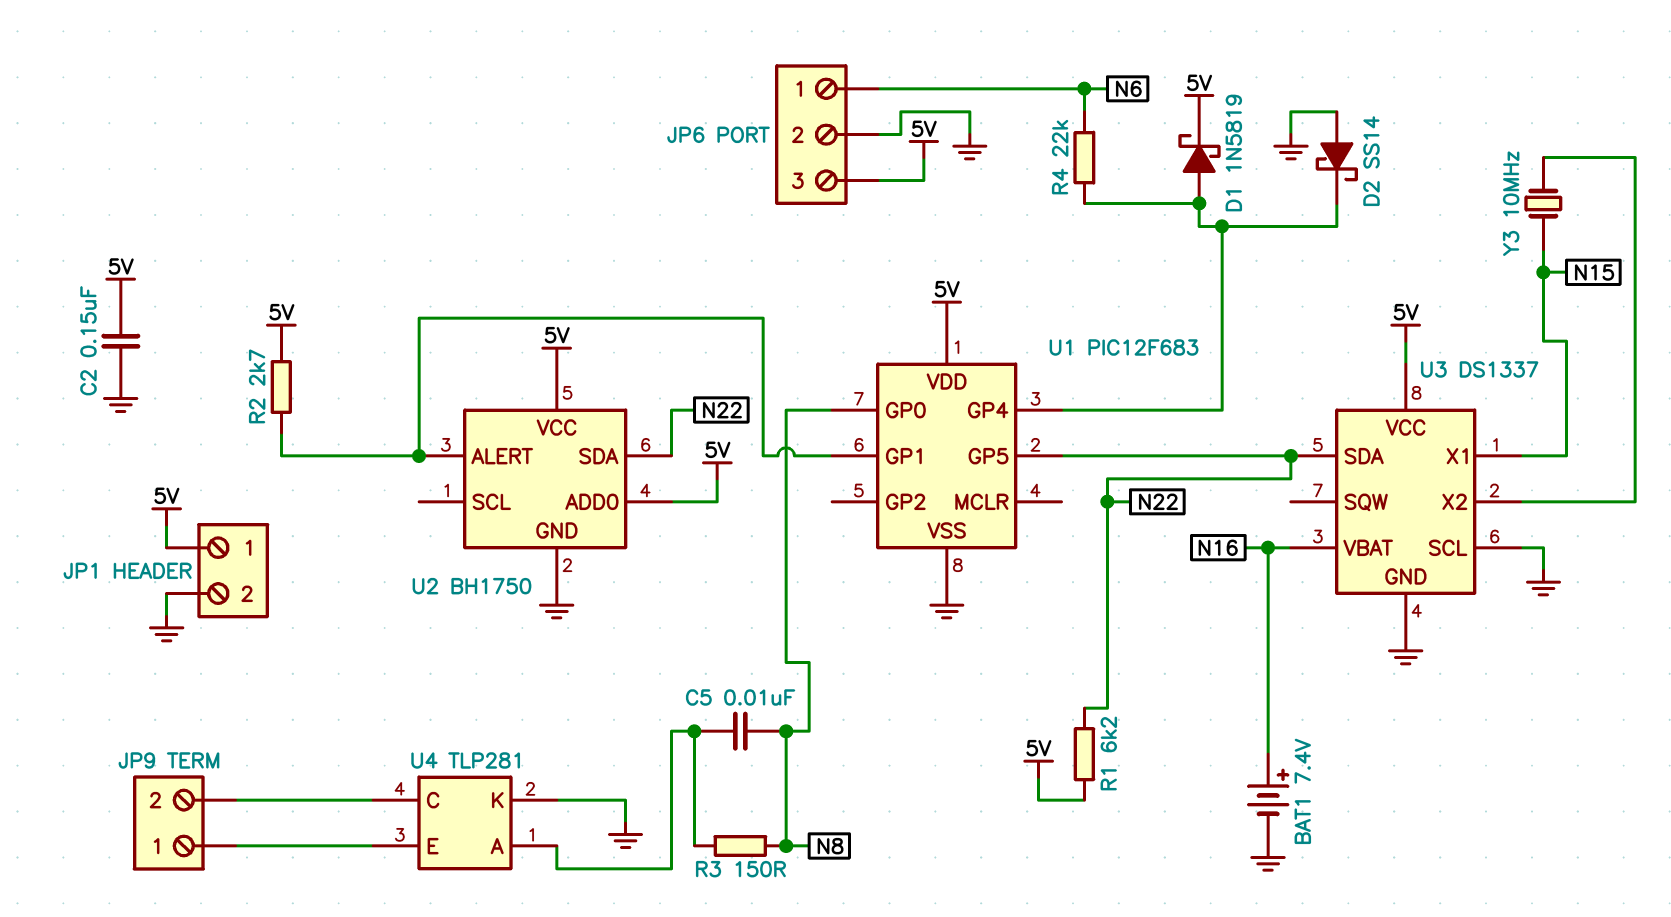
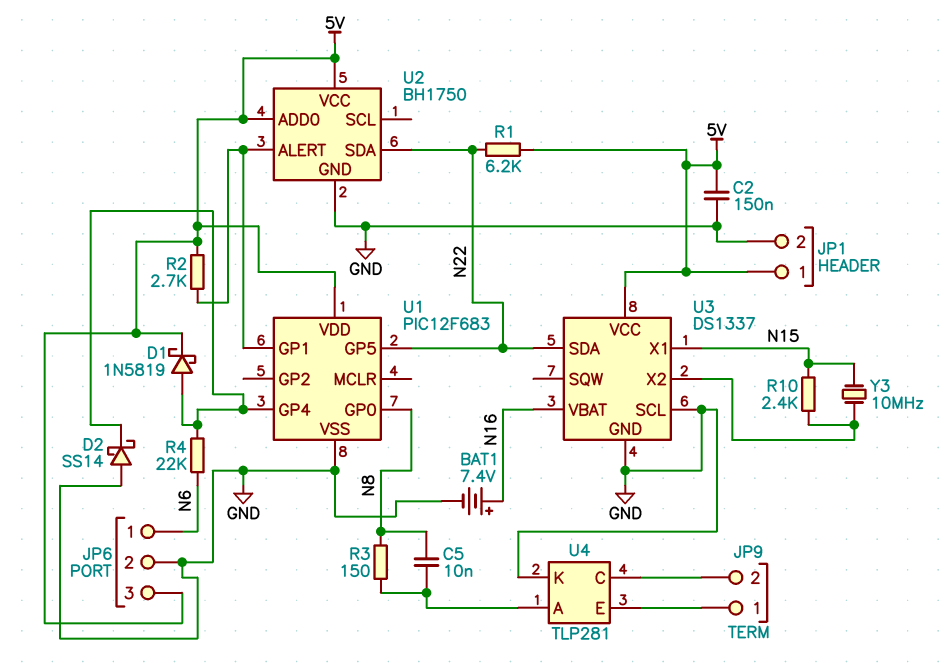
R10: none -> 2.4k (N15, U3/X2)

